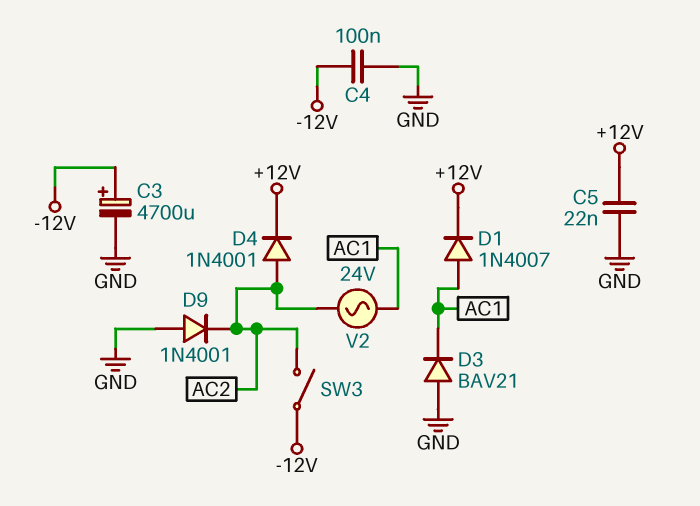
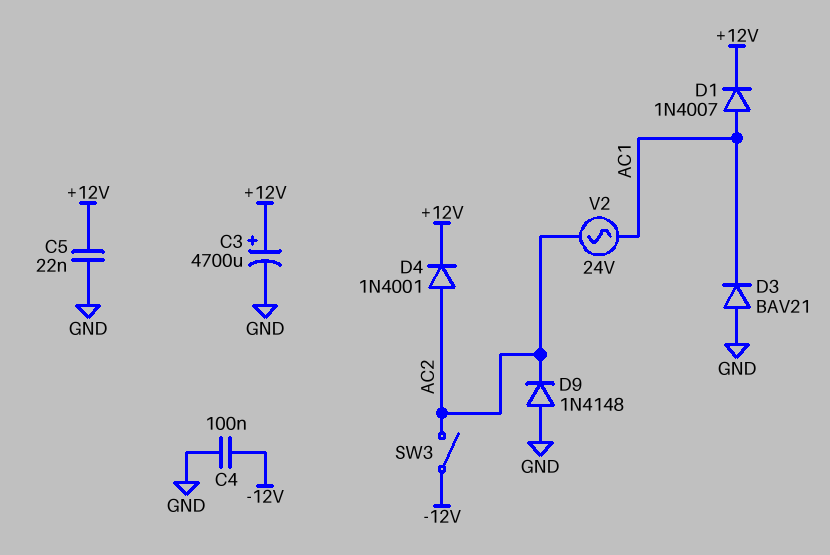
C3: 4700uF (plus -12V, minus GND) -> 4700uF (plus +12V, minus GND)
D9: diode 1N4001 (A GND, K AC2) -> diode 1N4148 (A GND, K AC2)

